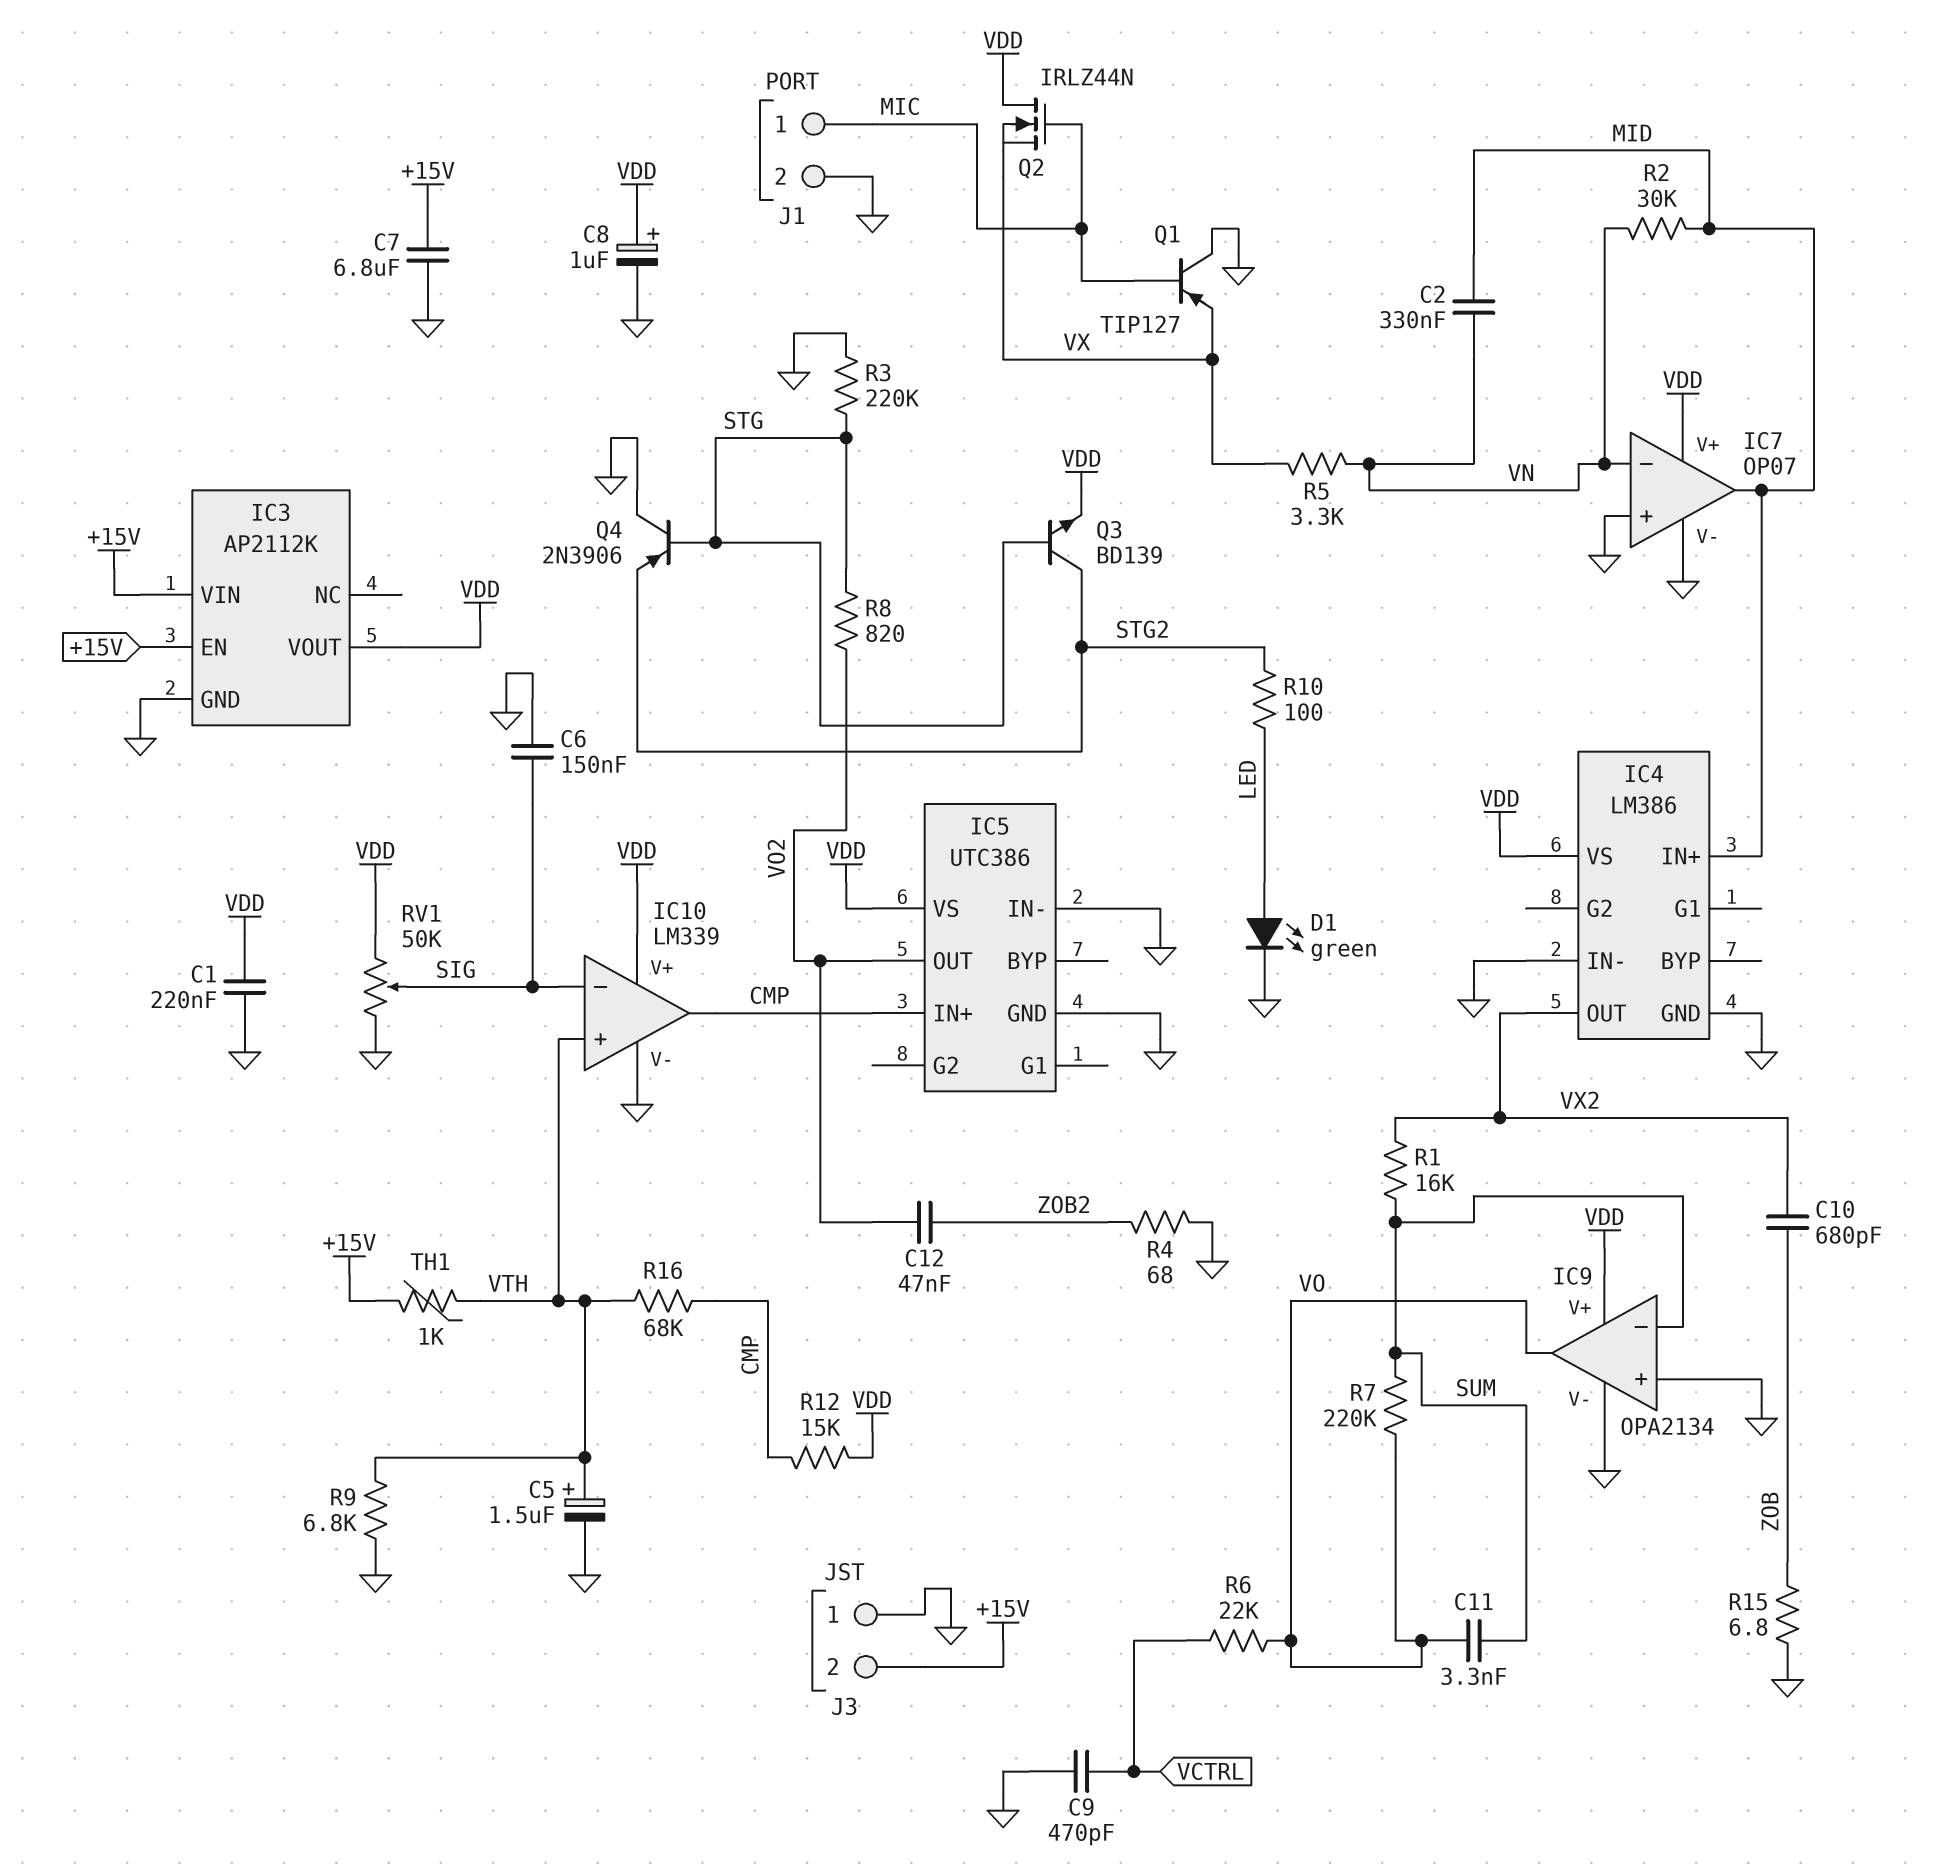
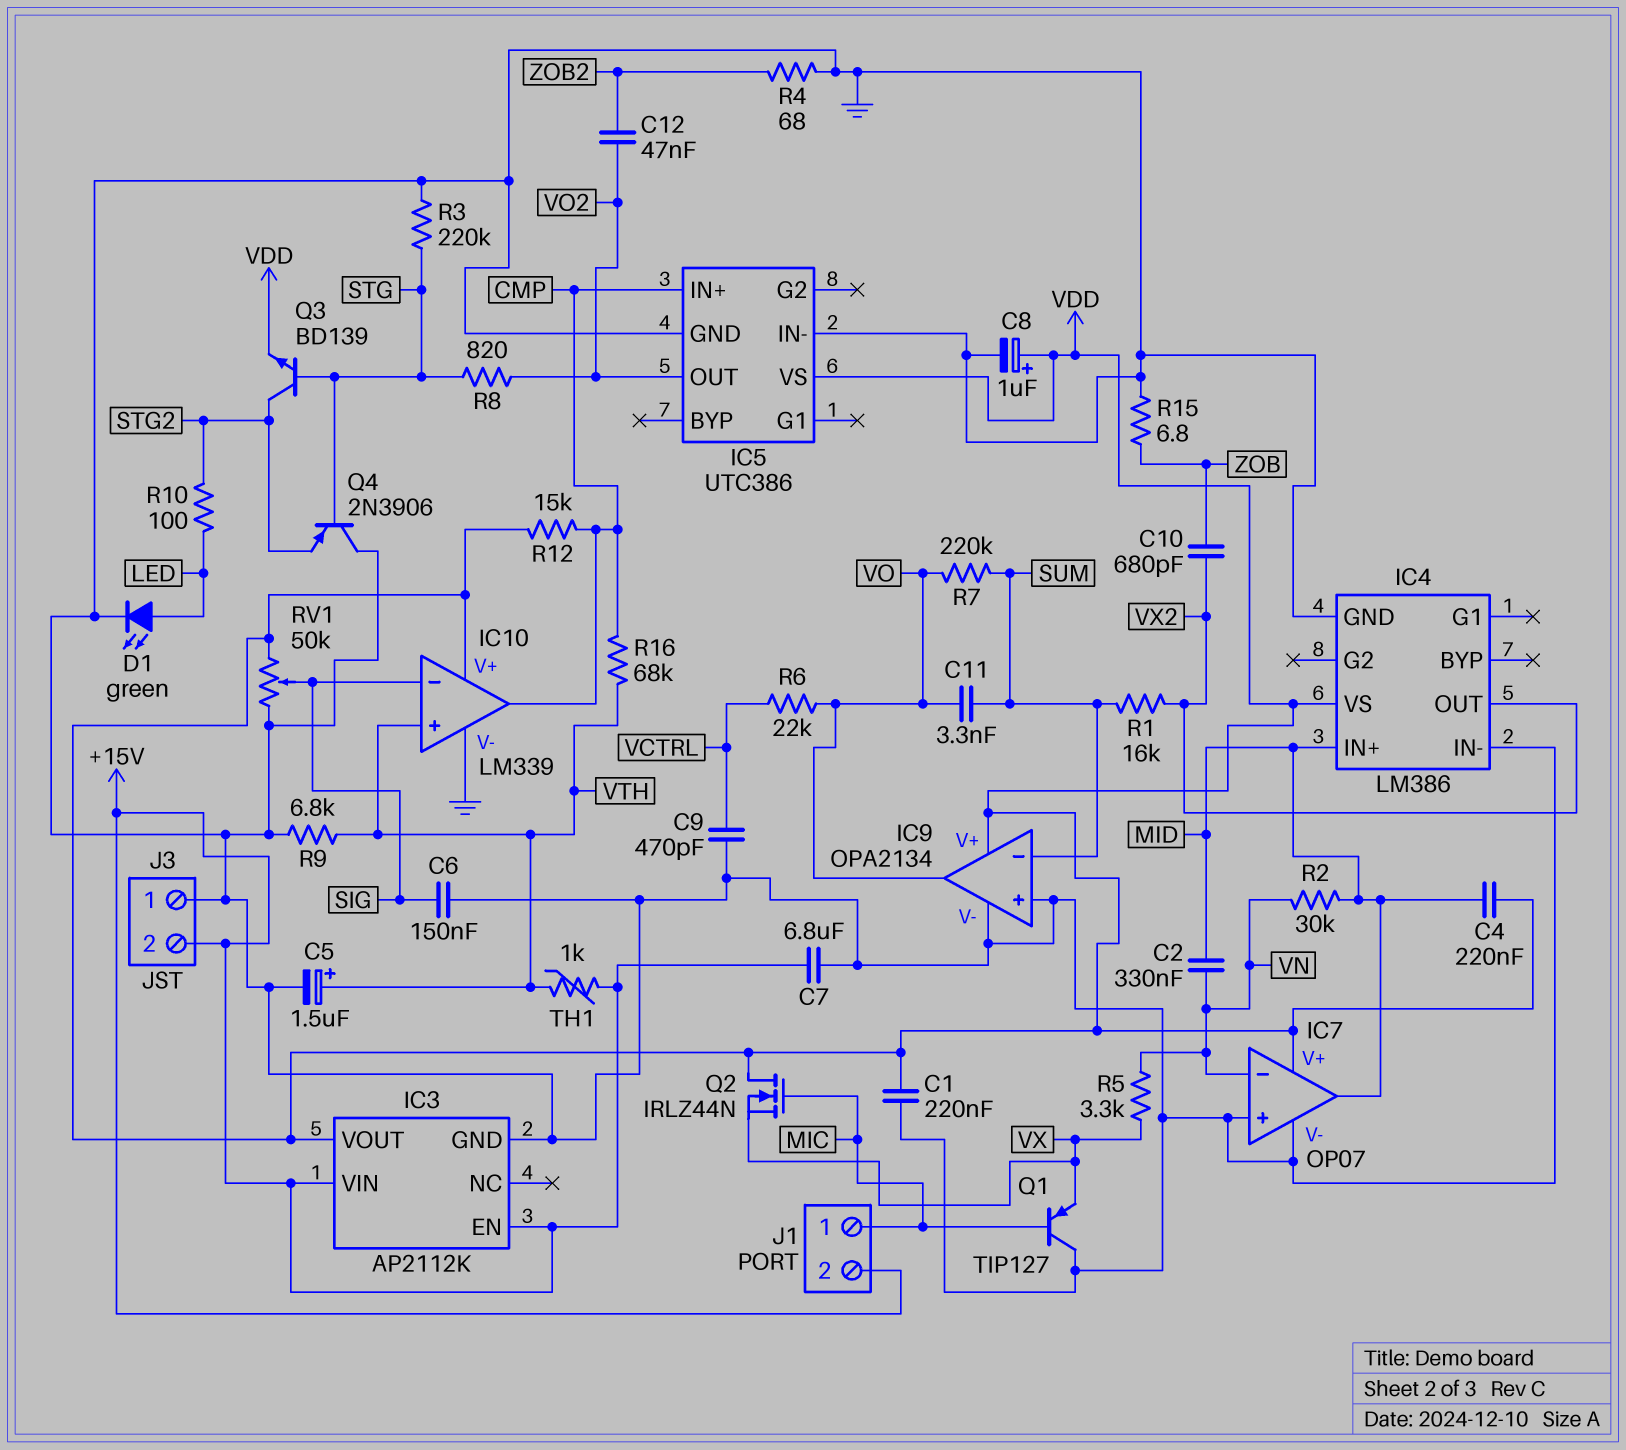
C4: none -> 220nF (MID, VDD)
J1 pin 2: GND -> +15V

